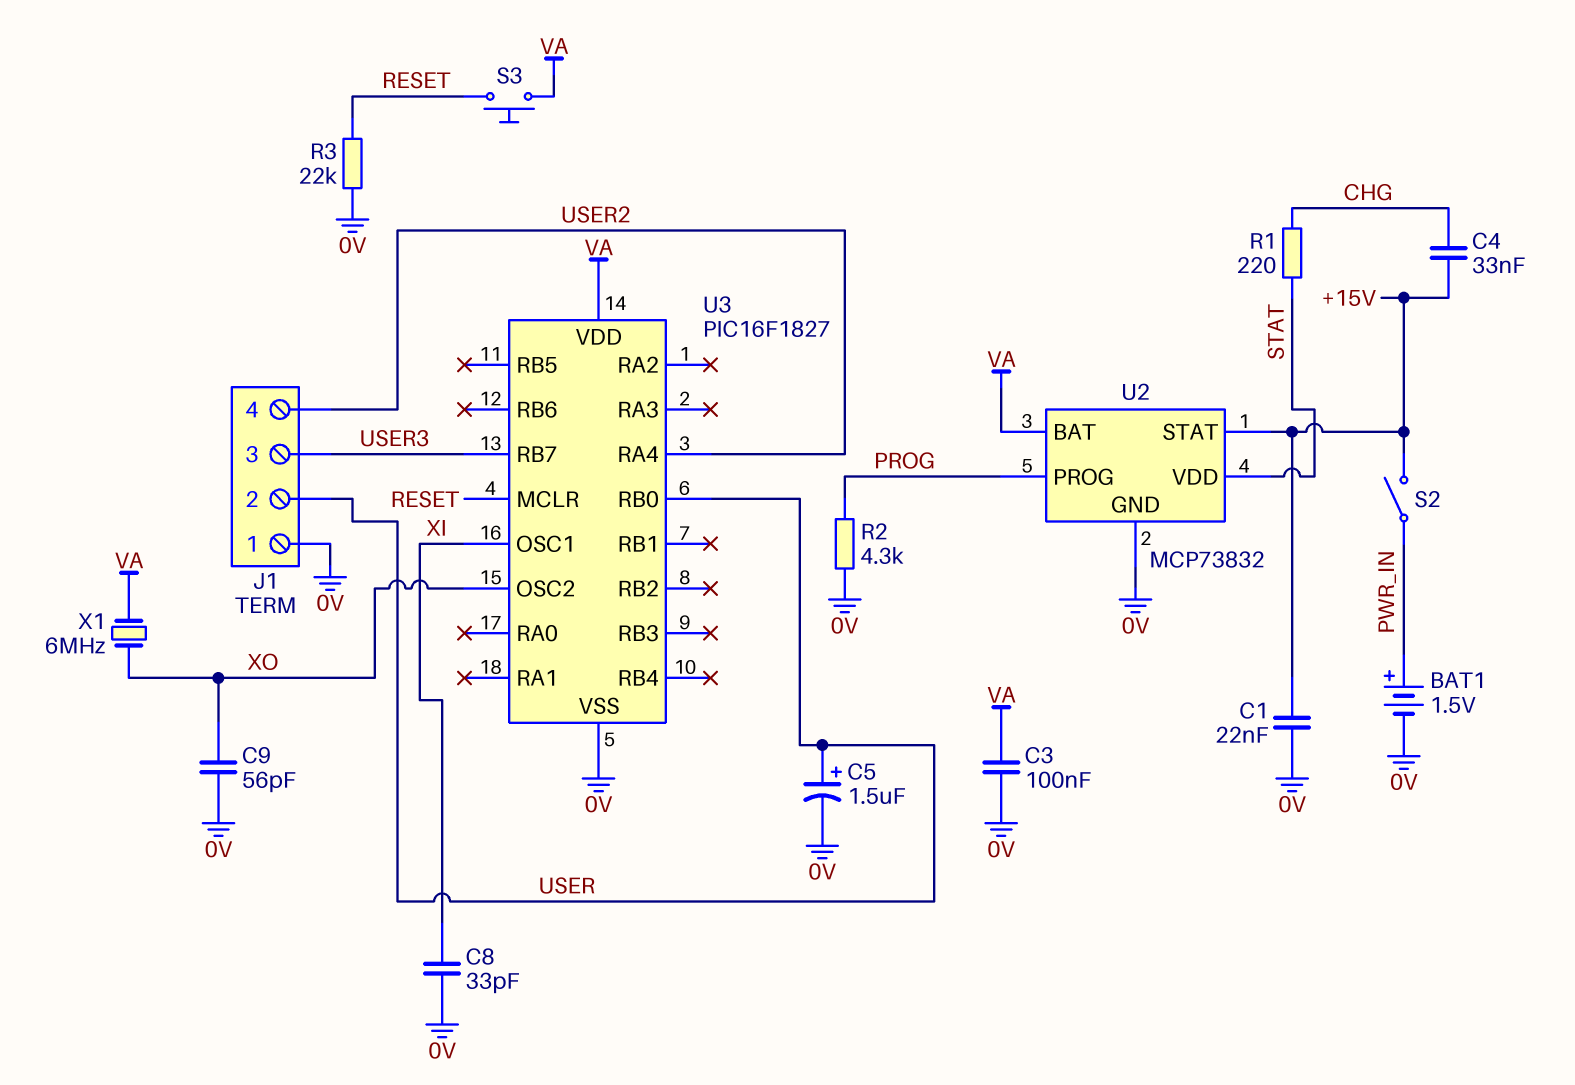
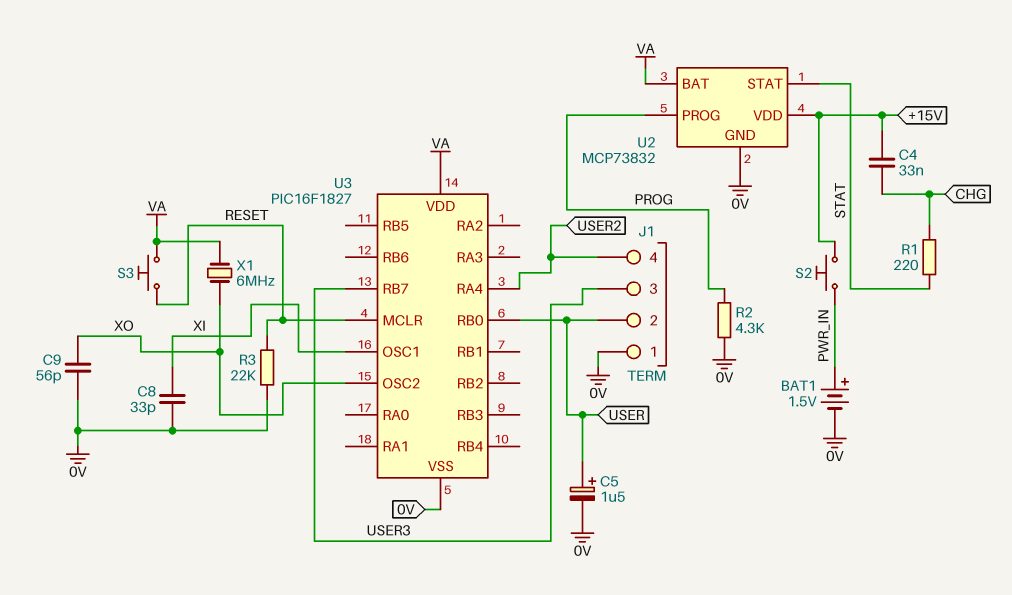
C1: 22nF (+15V, 0V) -> none
C3: 100nF (0V, VA) -> none
S2: switch (+15V, PWR_IN) -> button (+15V, PWR_IN)
U2 pin STAT: +15V -> STAT
U2 pin VDD: STAT -> +15V

